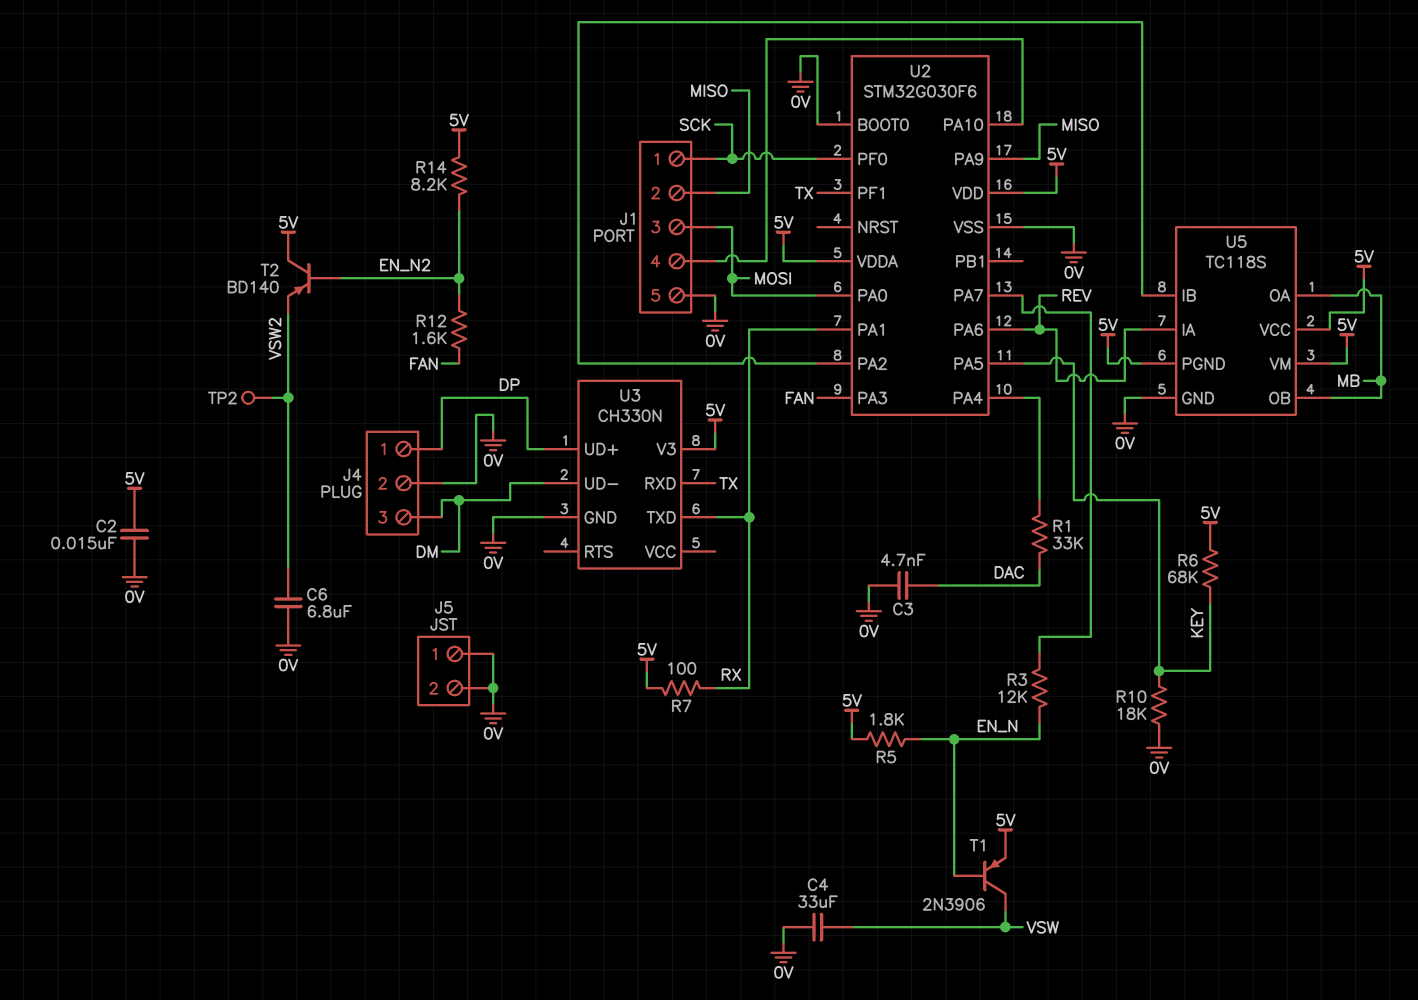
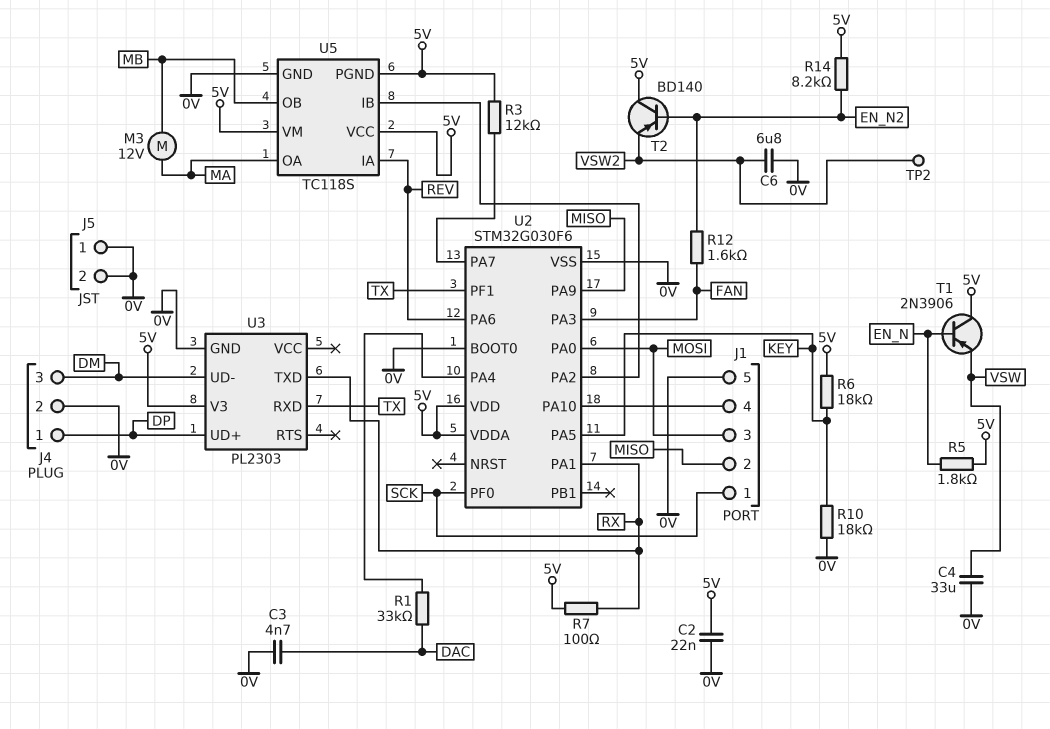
C2: 15nF (0V, 5V) -> 22nF (0V, 5V)
M3: none -> motor 12V (MA, MB)
R3: 12k (EN_N, U2/PA7) -> 12k (5V, U2/PA7)
R6: 68k (5V, KEY) -> 18k (5V, KEY)
T1: PNP 2N3906 (B EN_N, C VSW, E 5V) -> PNP 2N3906 (B EN_N, C 5V, E VSW)
U3: CH330N -> PL2303
U5 pin OA: MB -> MA

